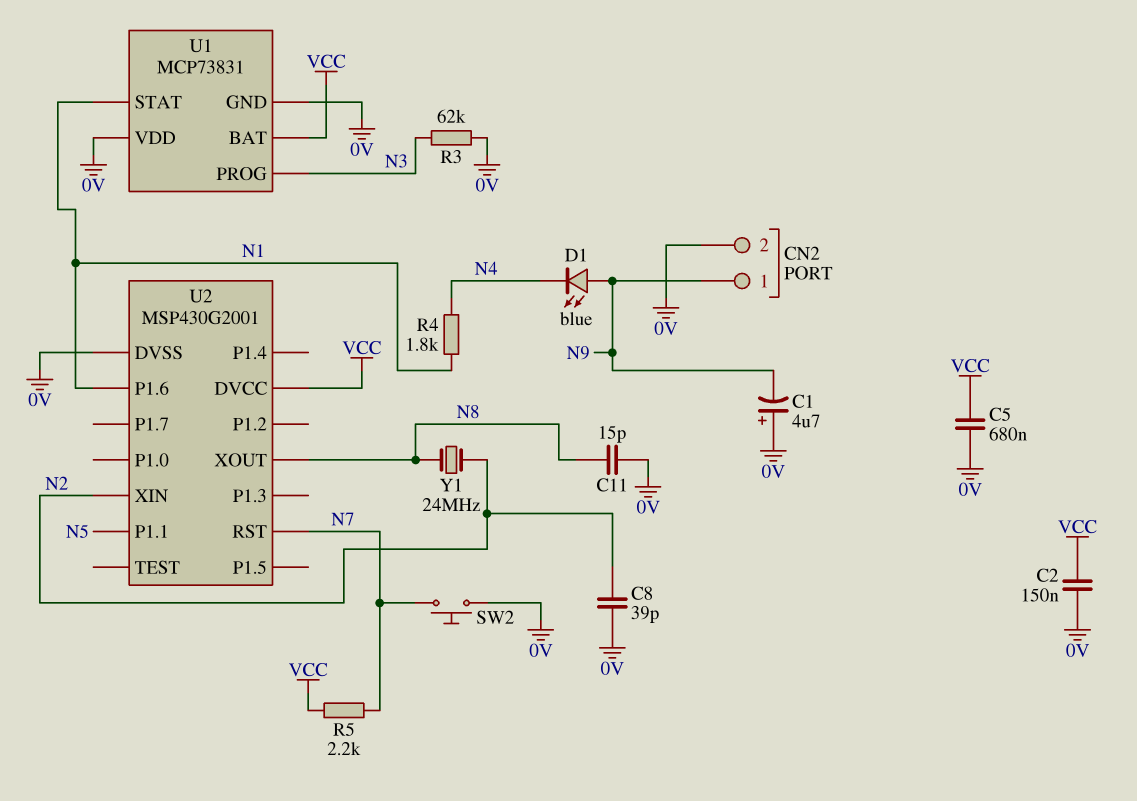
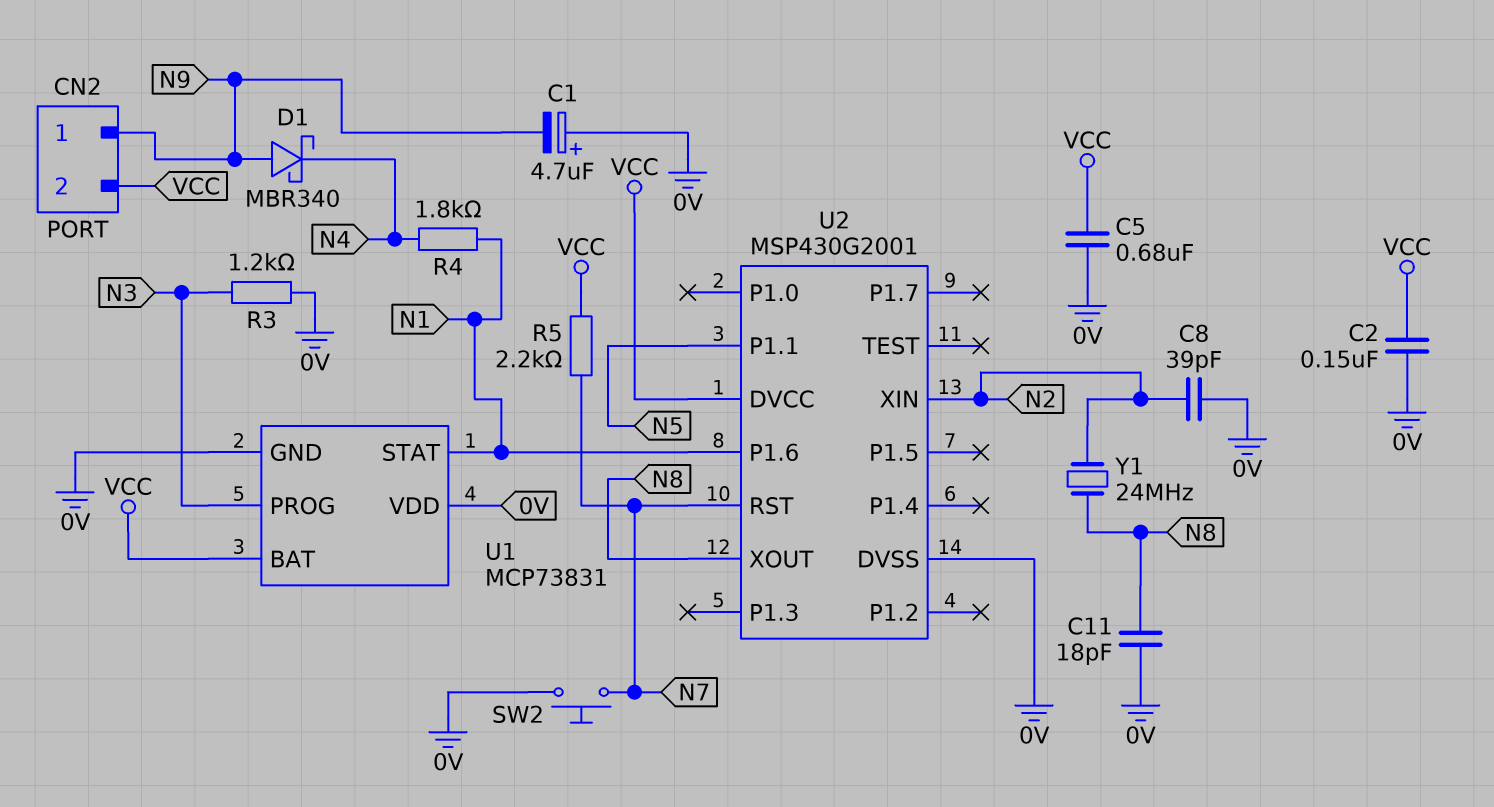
C11: 15pF (0V, N8) -> 18pF (0V, N8)
CN2 pin 2: 0V -> VCC
D1: LED blue (A N9, K N4) -> schottky MBR340 (A N9, K N4)
R3: 62k (0V, N3) -> 1.2k (0V, N3)

